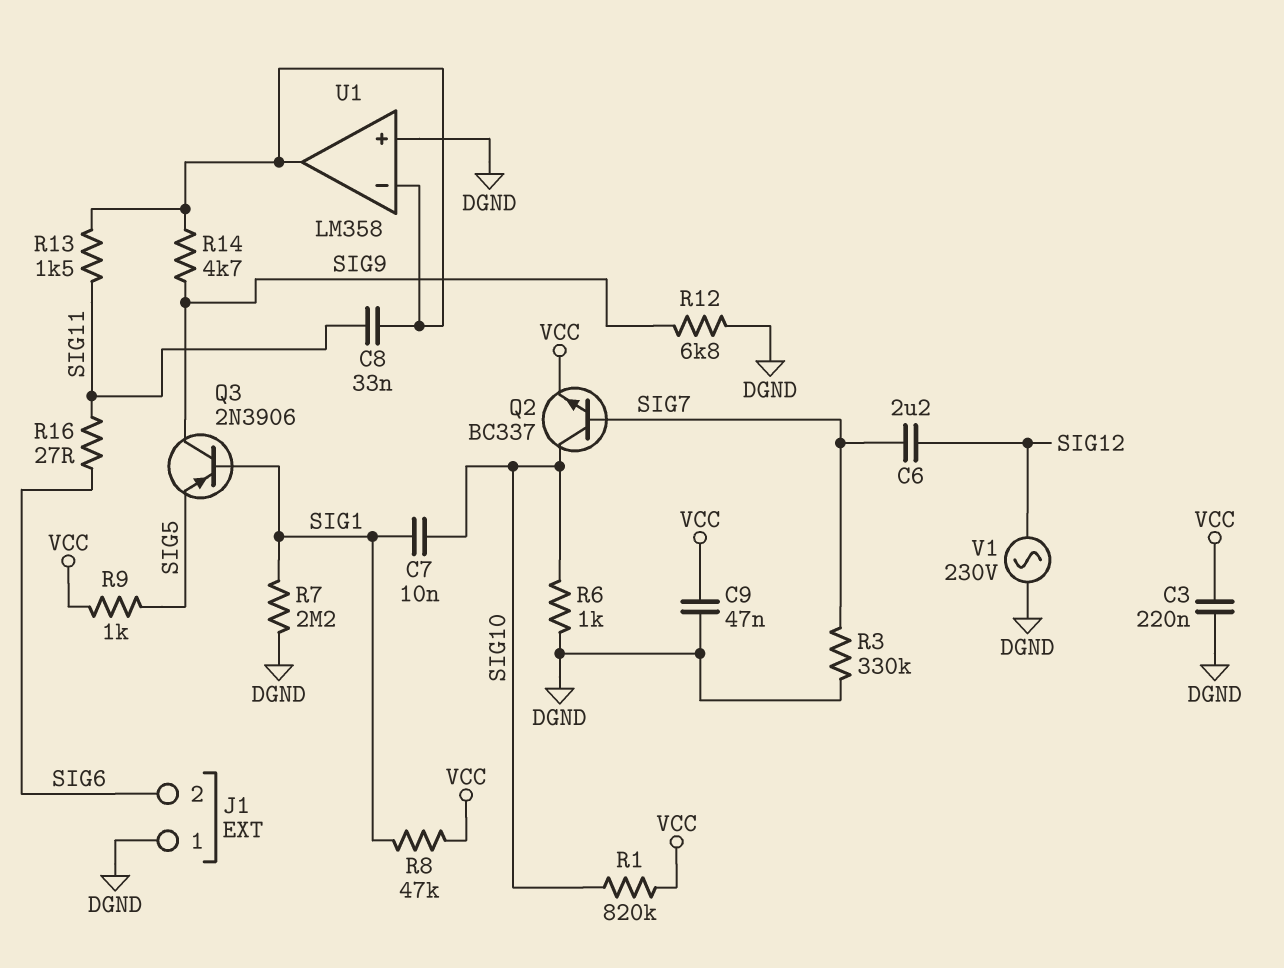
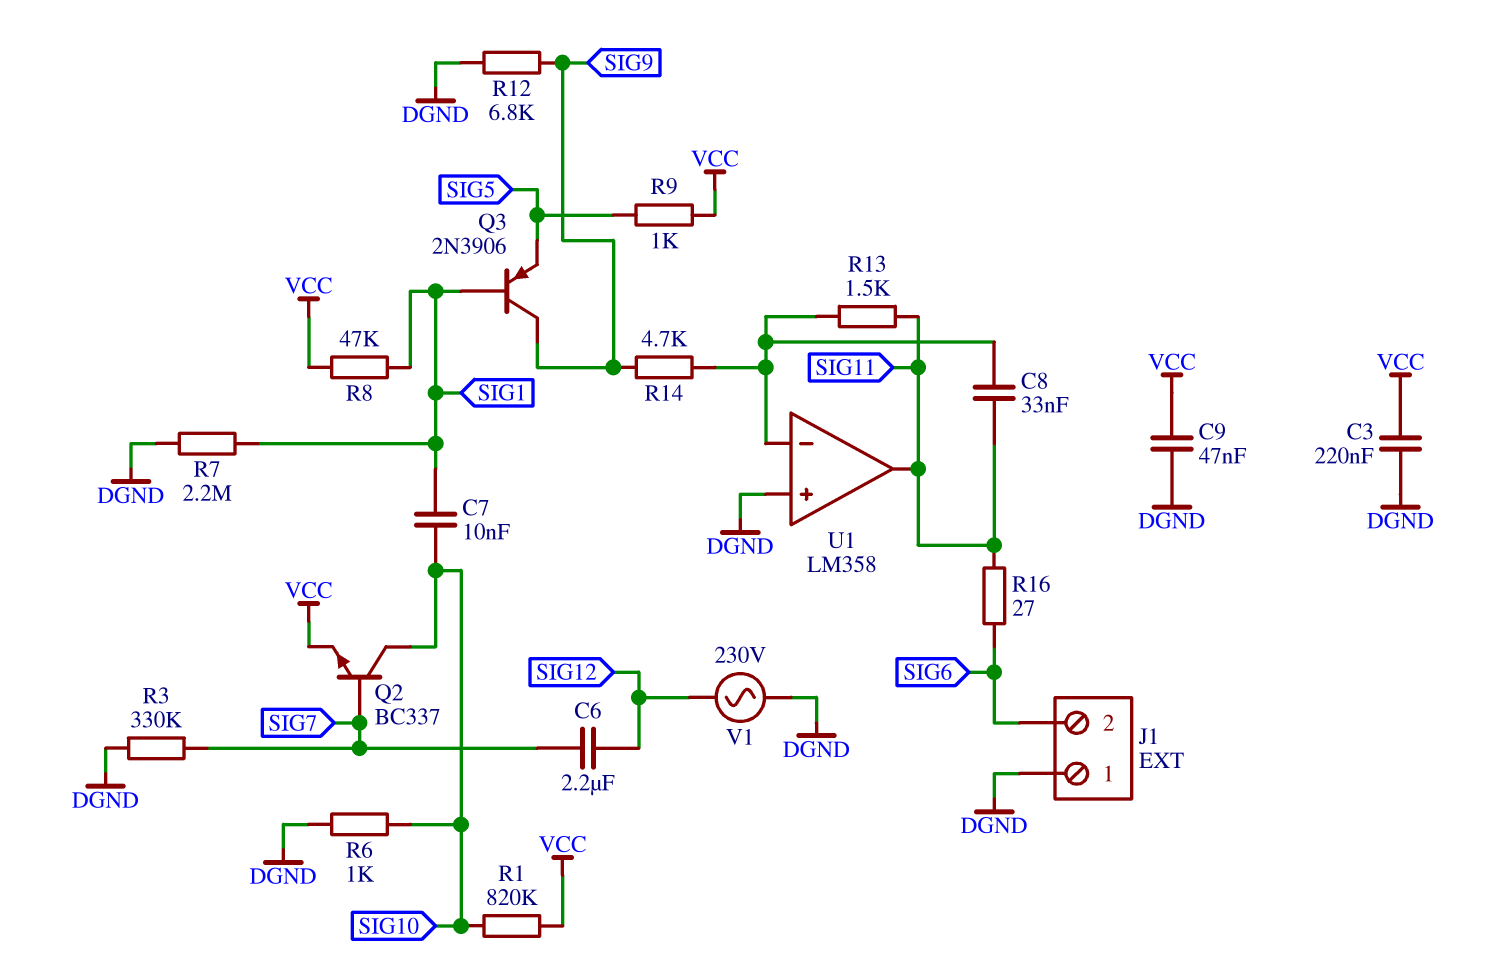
U1 pin out: U1/in- -> SIG11

